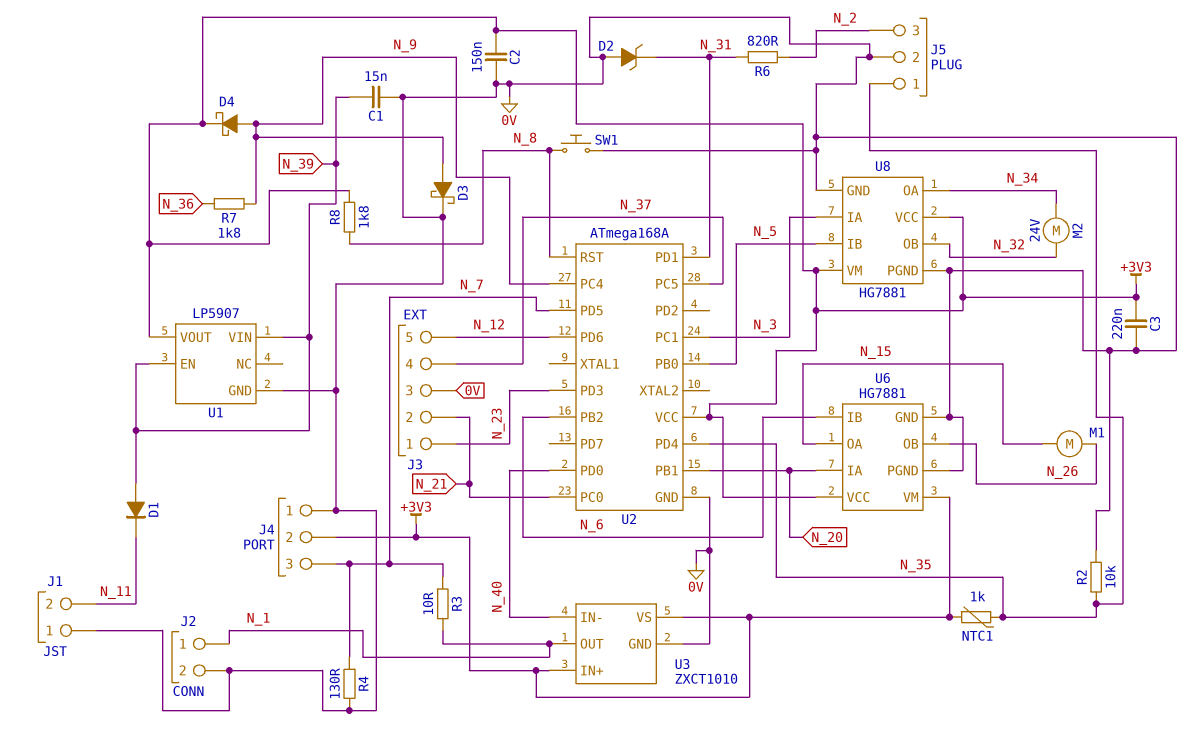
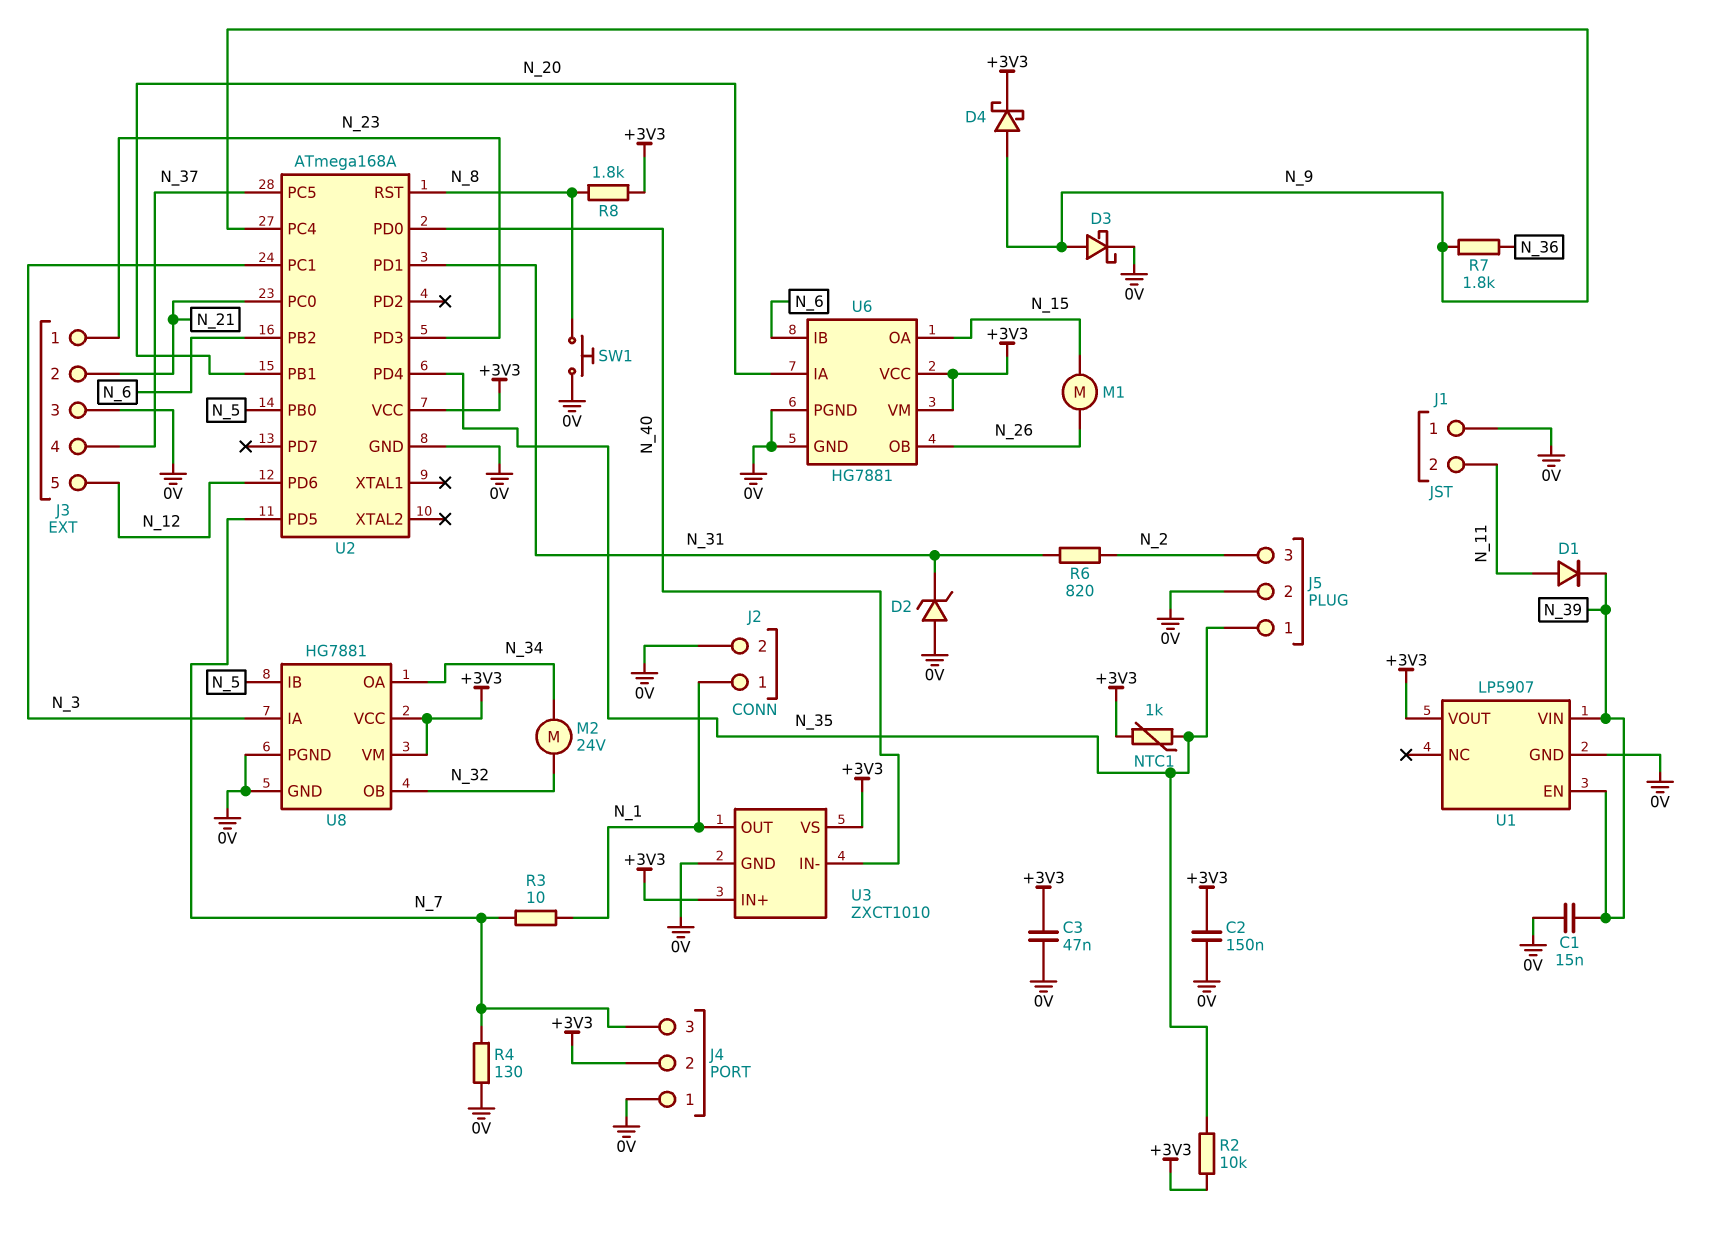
C3: 220nF (+3V3, 0V) -> 47nF (+3V3, 0V)
D1: diode (A N_39, K N_11) -> diode (A N_11, K N_39)
R2: 10k (0V, N_35) -> 10k (+3V3, N_35)

